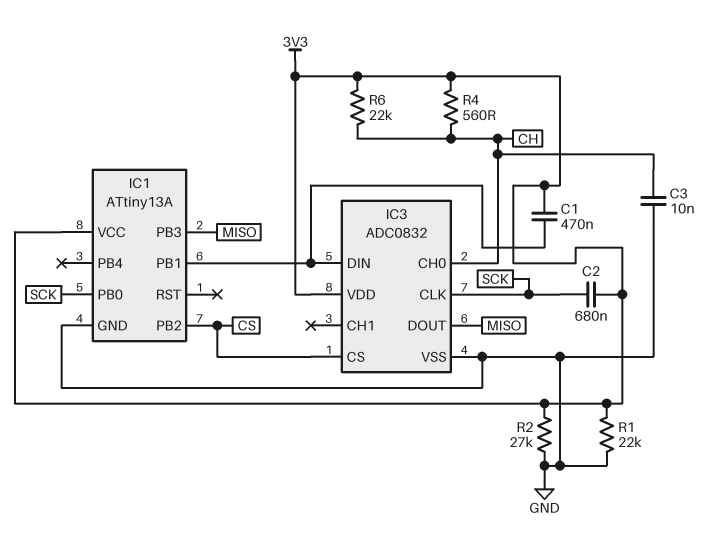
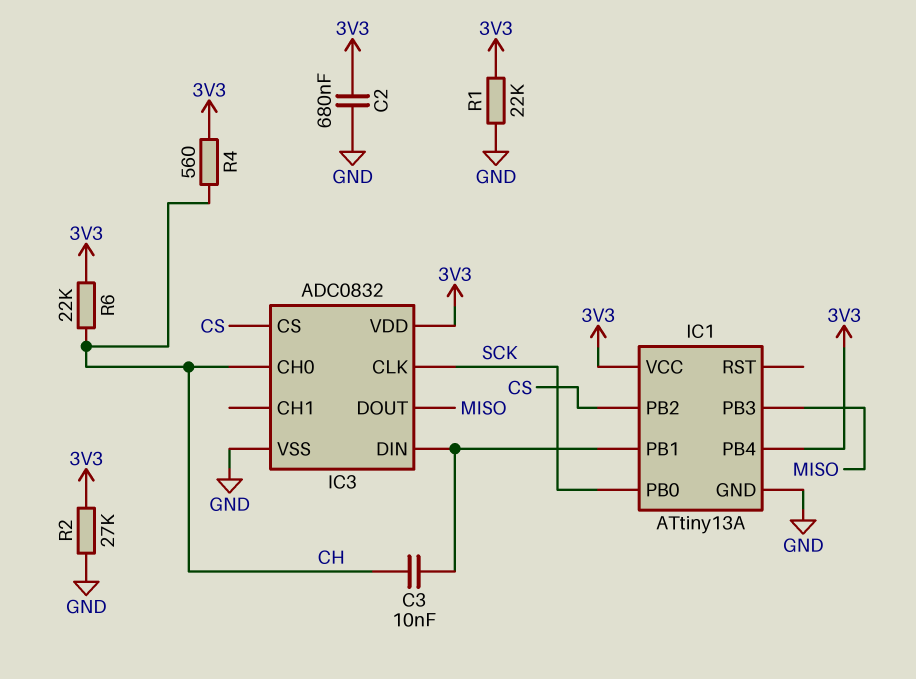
C1: 470nF (3V3, IC1/PB1) -> none
C2: 680nF (3V3, SCK) -> 680nF (3V3, GND)
C3: 10nF (CH, GND) -> 10nF (CH, IC1/PB1)
IC1 pin PB4: none -> 3V3

